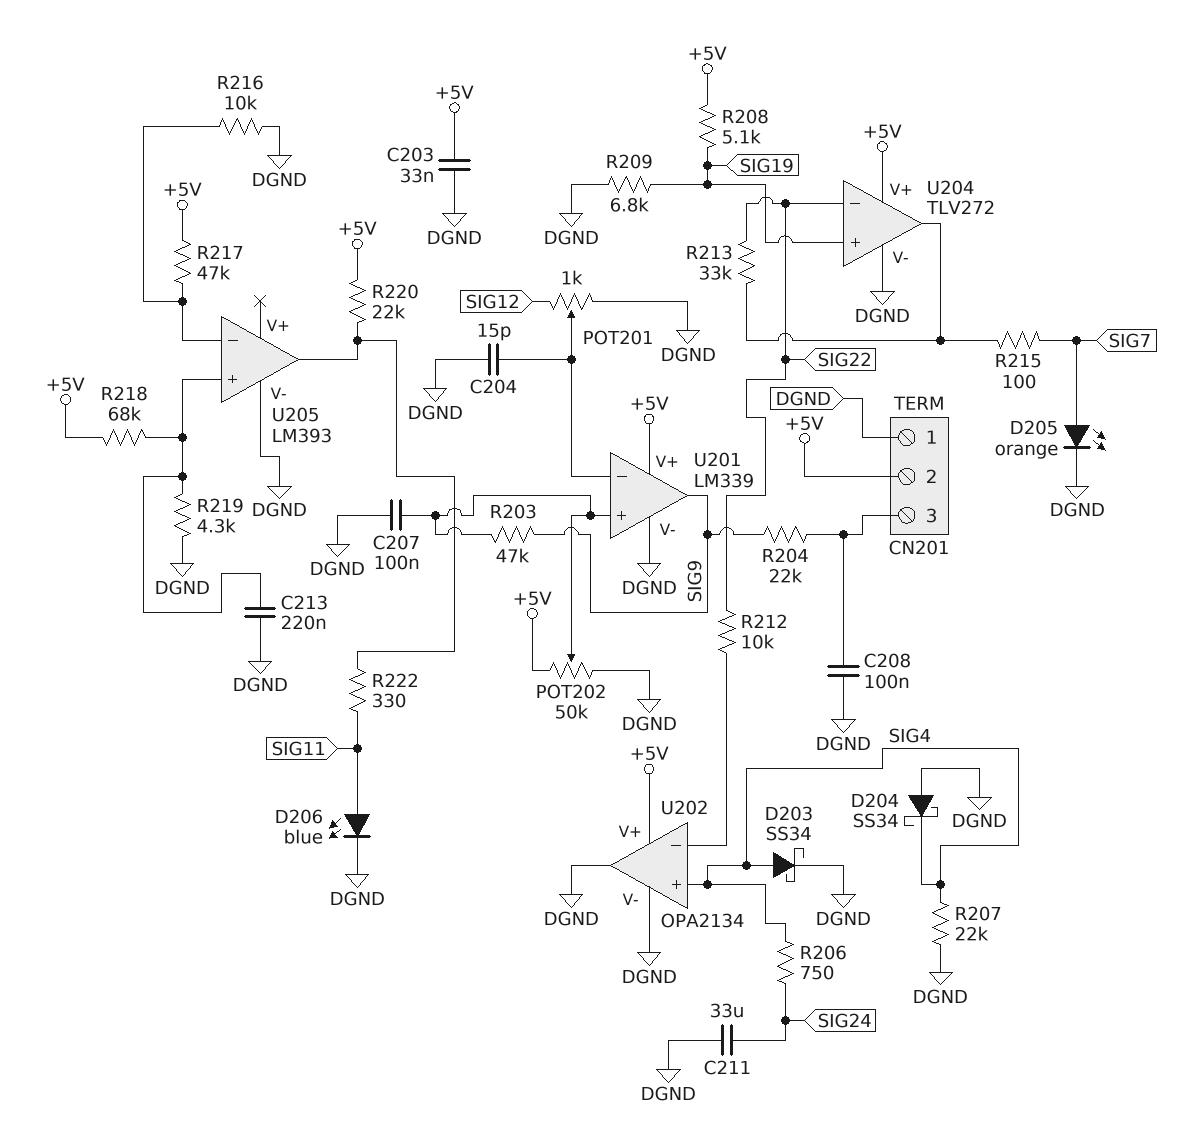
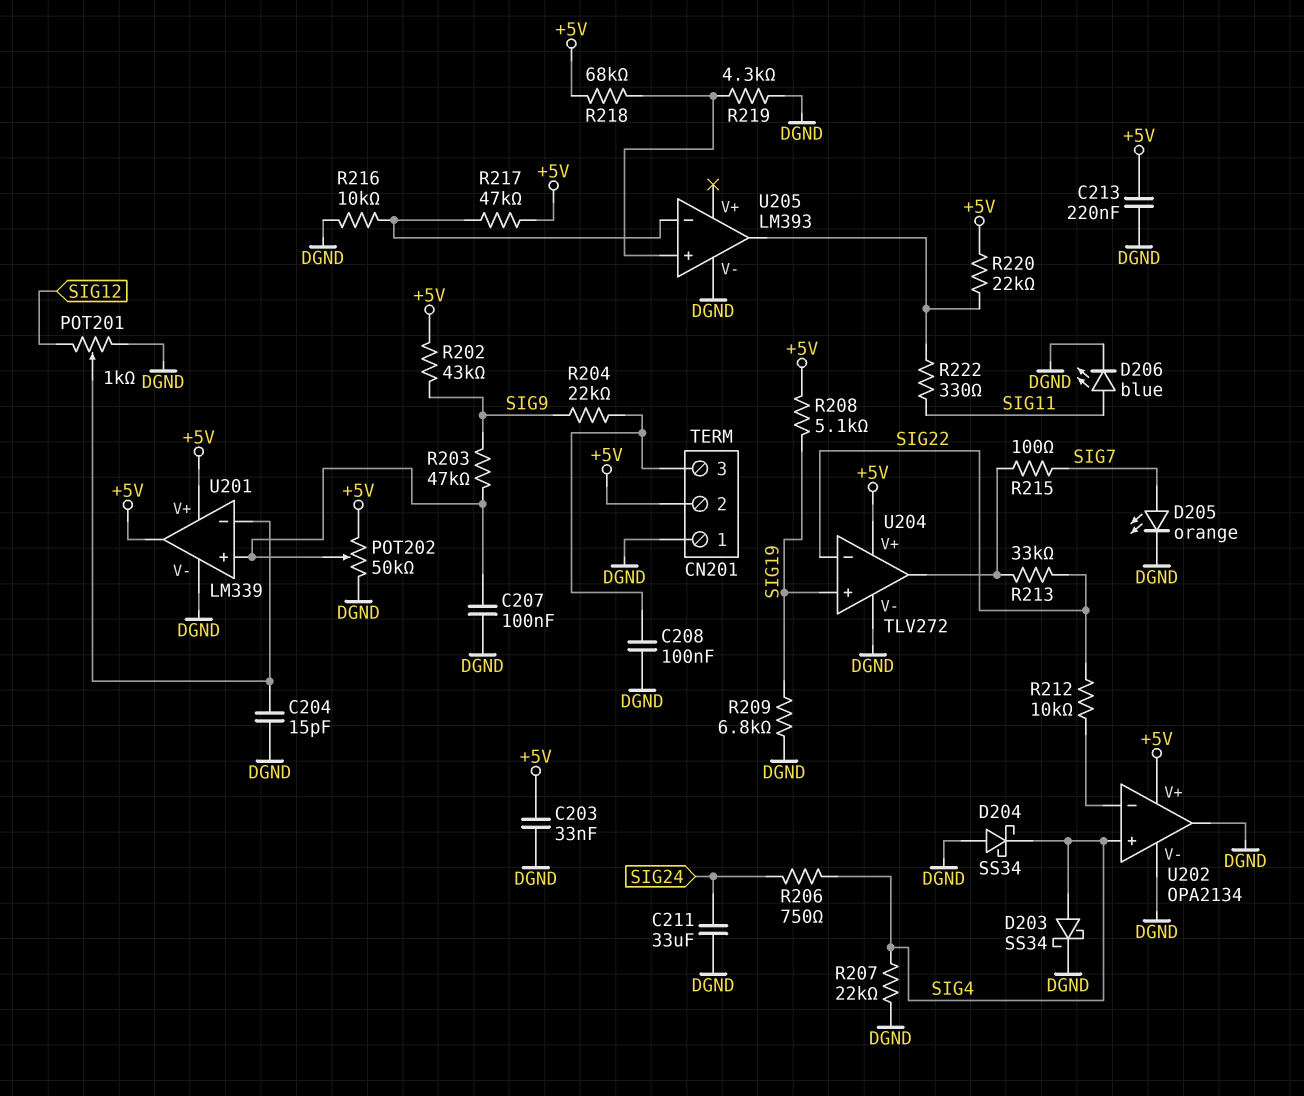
C213: 220nF (DGND, U205/in+) -> 220nF (+5V, DGND)
R202: none -> 43k (+5V, SIG9)
U201 pin out: SIG9 -> +5V

